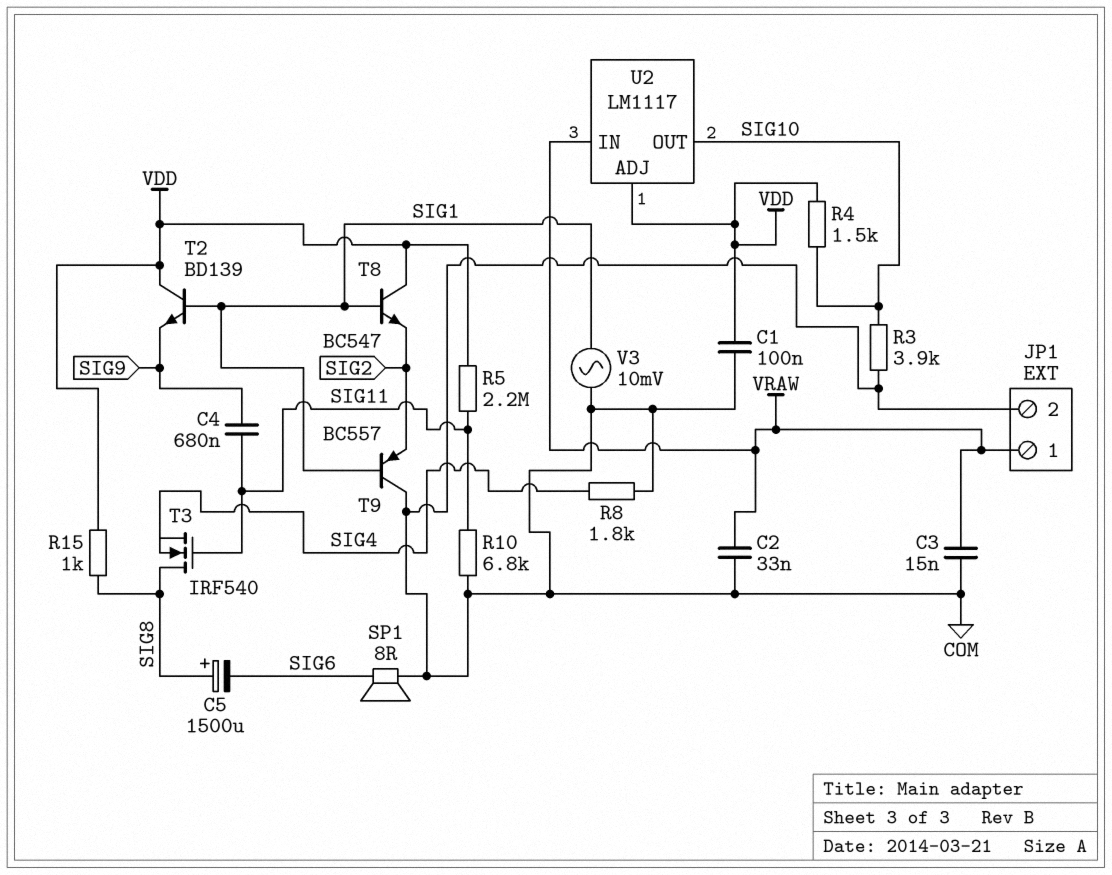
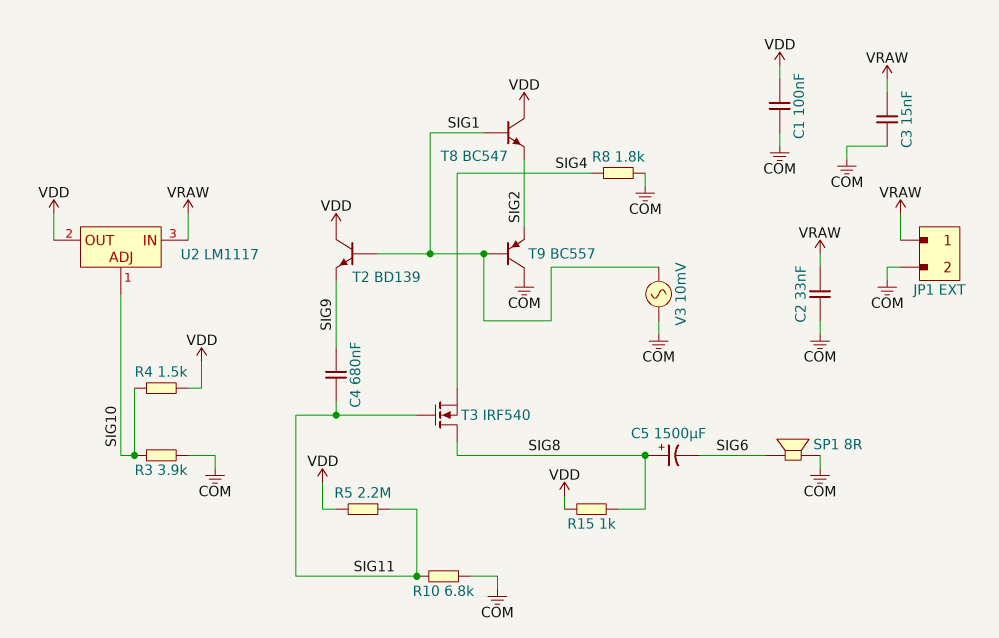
U2 pin ADJ: VDD -> SIG10
U2 pin OUT: SIG10 -> VDD

